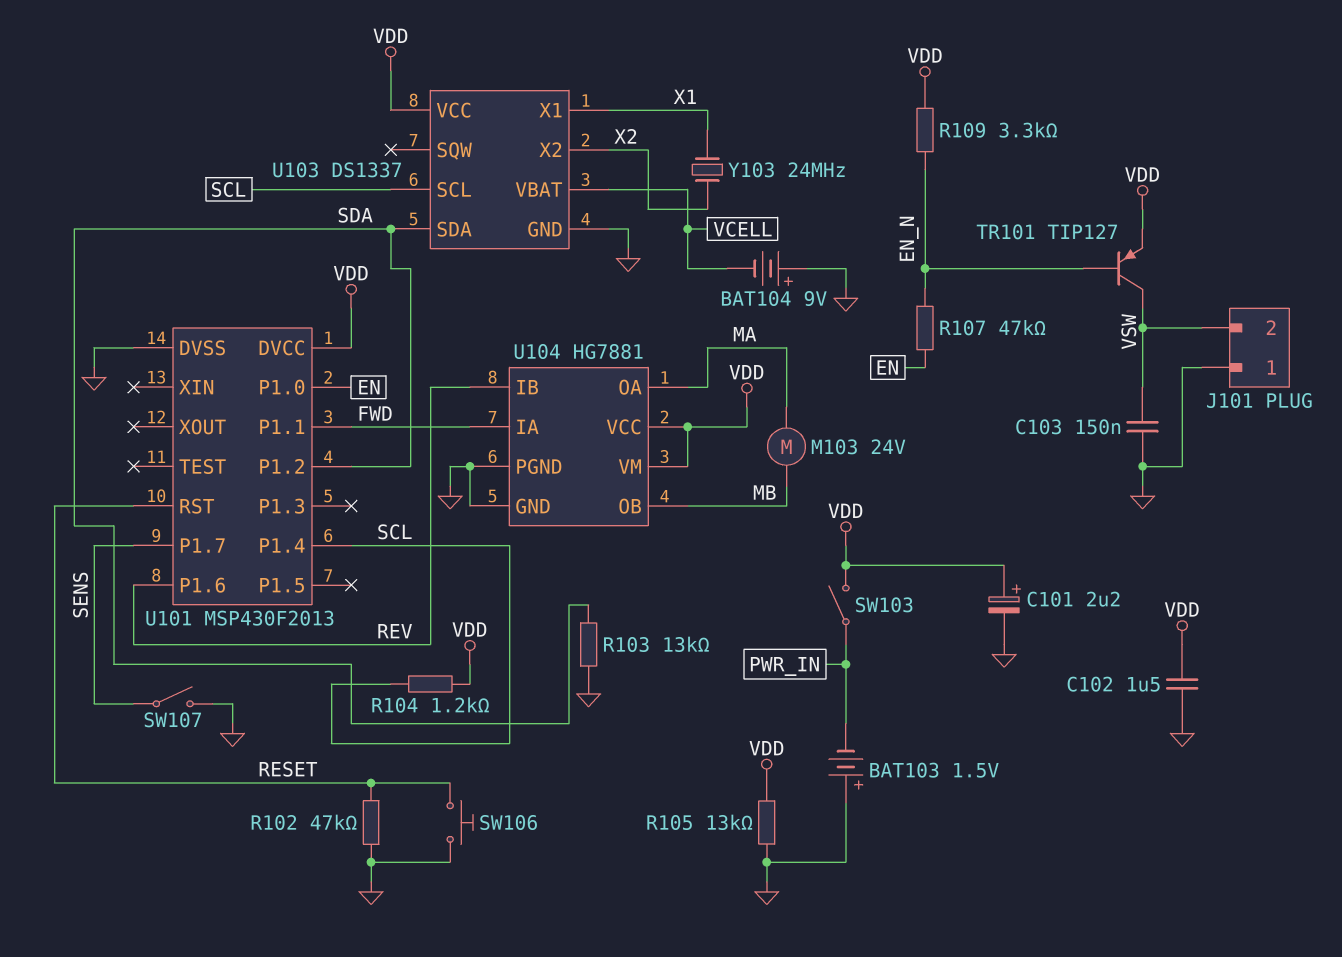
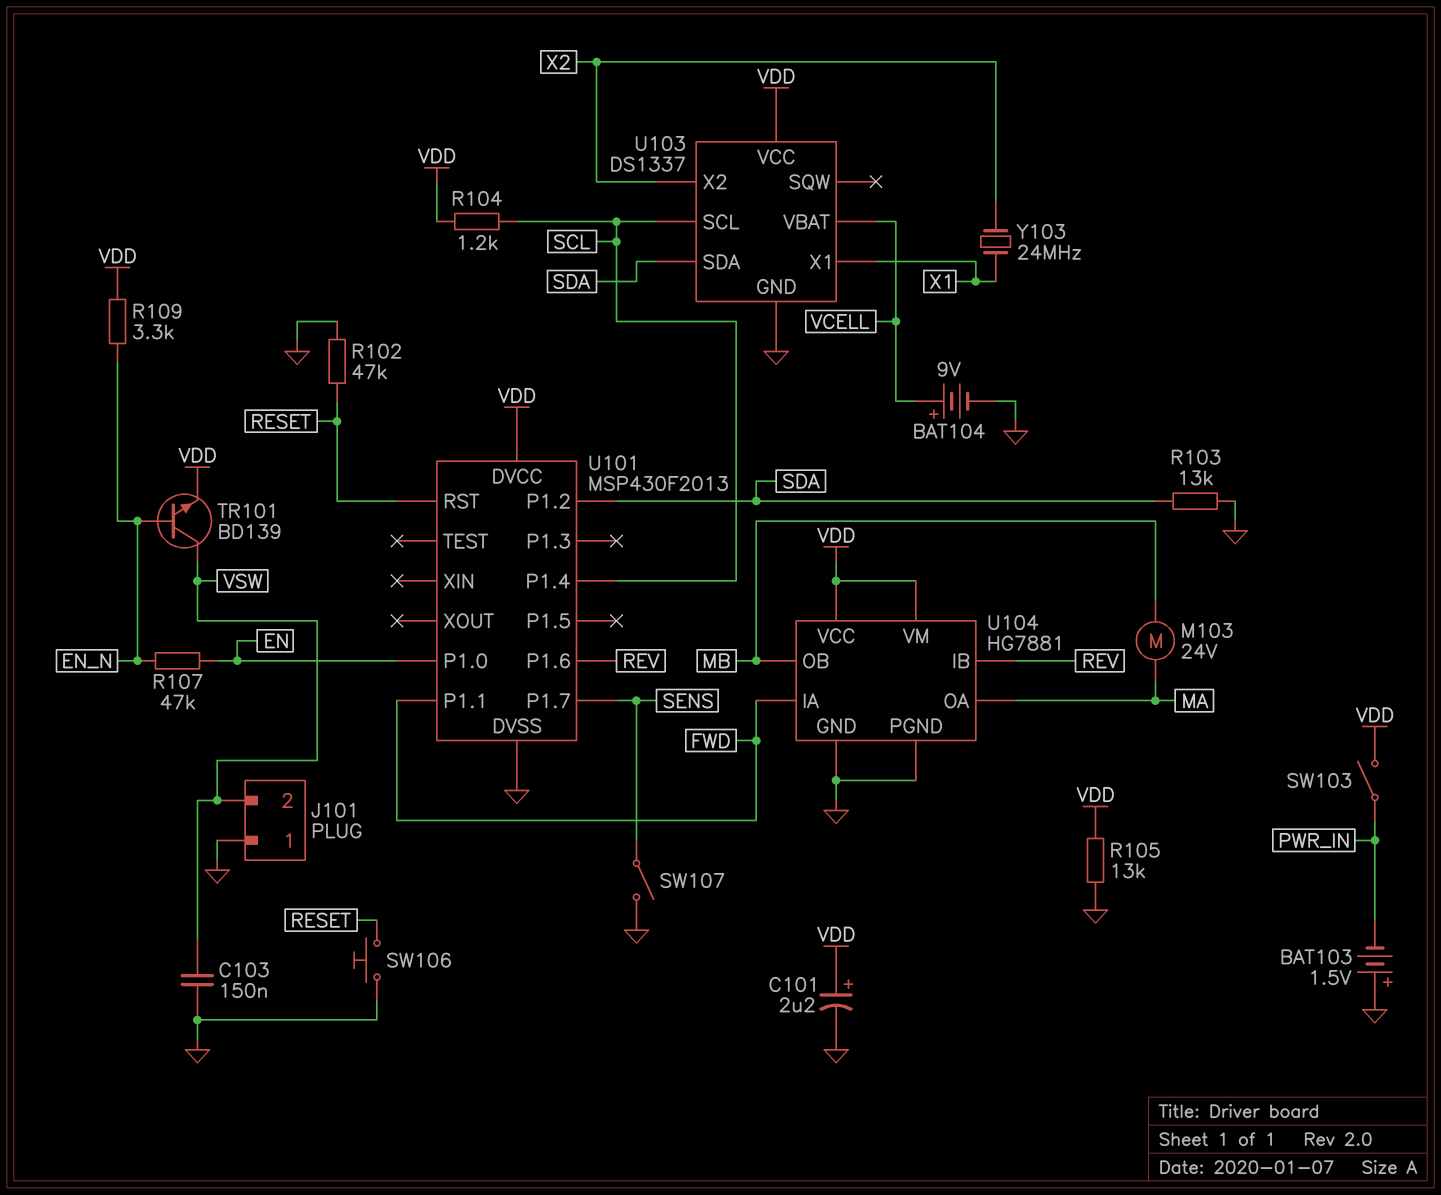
BAT104: 9V (plus GND, minus VCELL) -> 9V (plus VCELL, minus GND)
C102: 1.5uF (GND, VDD) -> none
TR101: PNP TIP127 (B EN_N, C VSW, E VDD) -> NPN BD139 (B EN_N, C VSW, E VDD)

